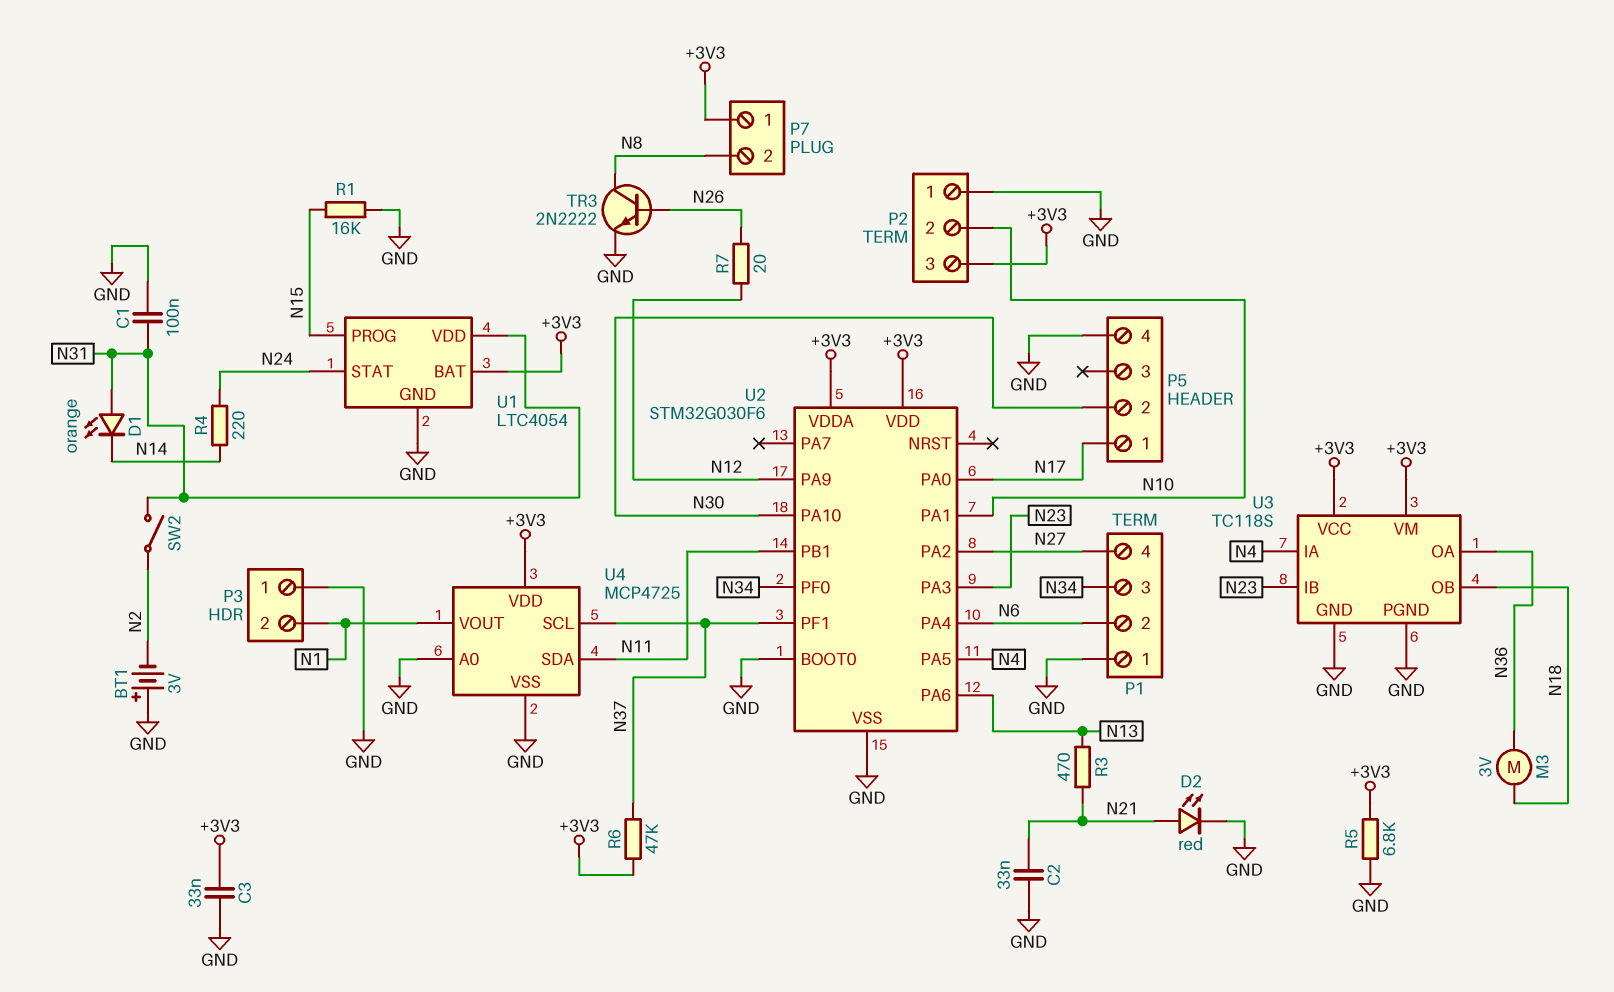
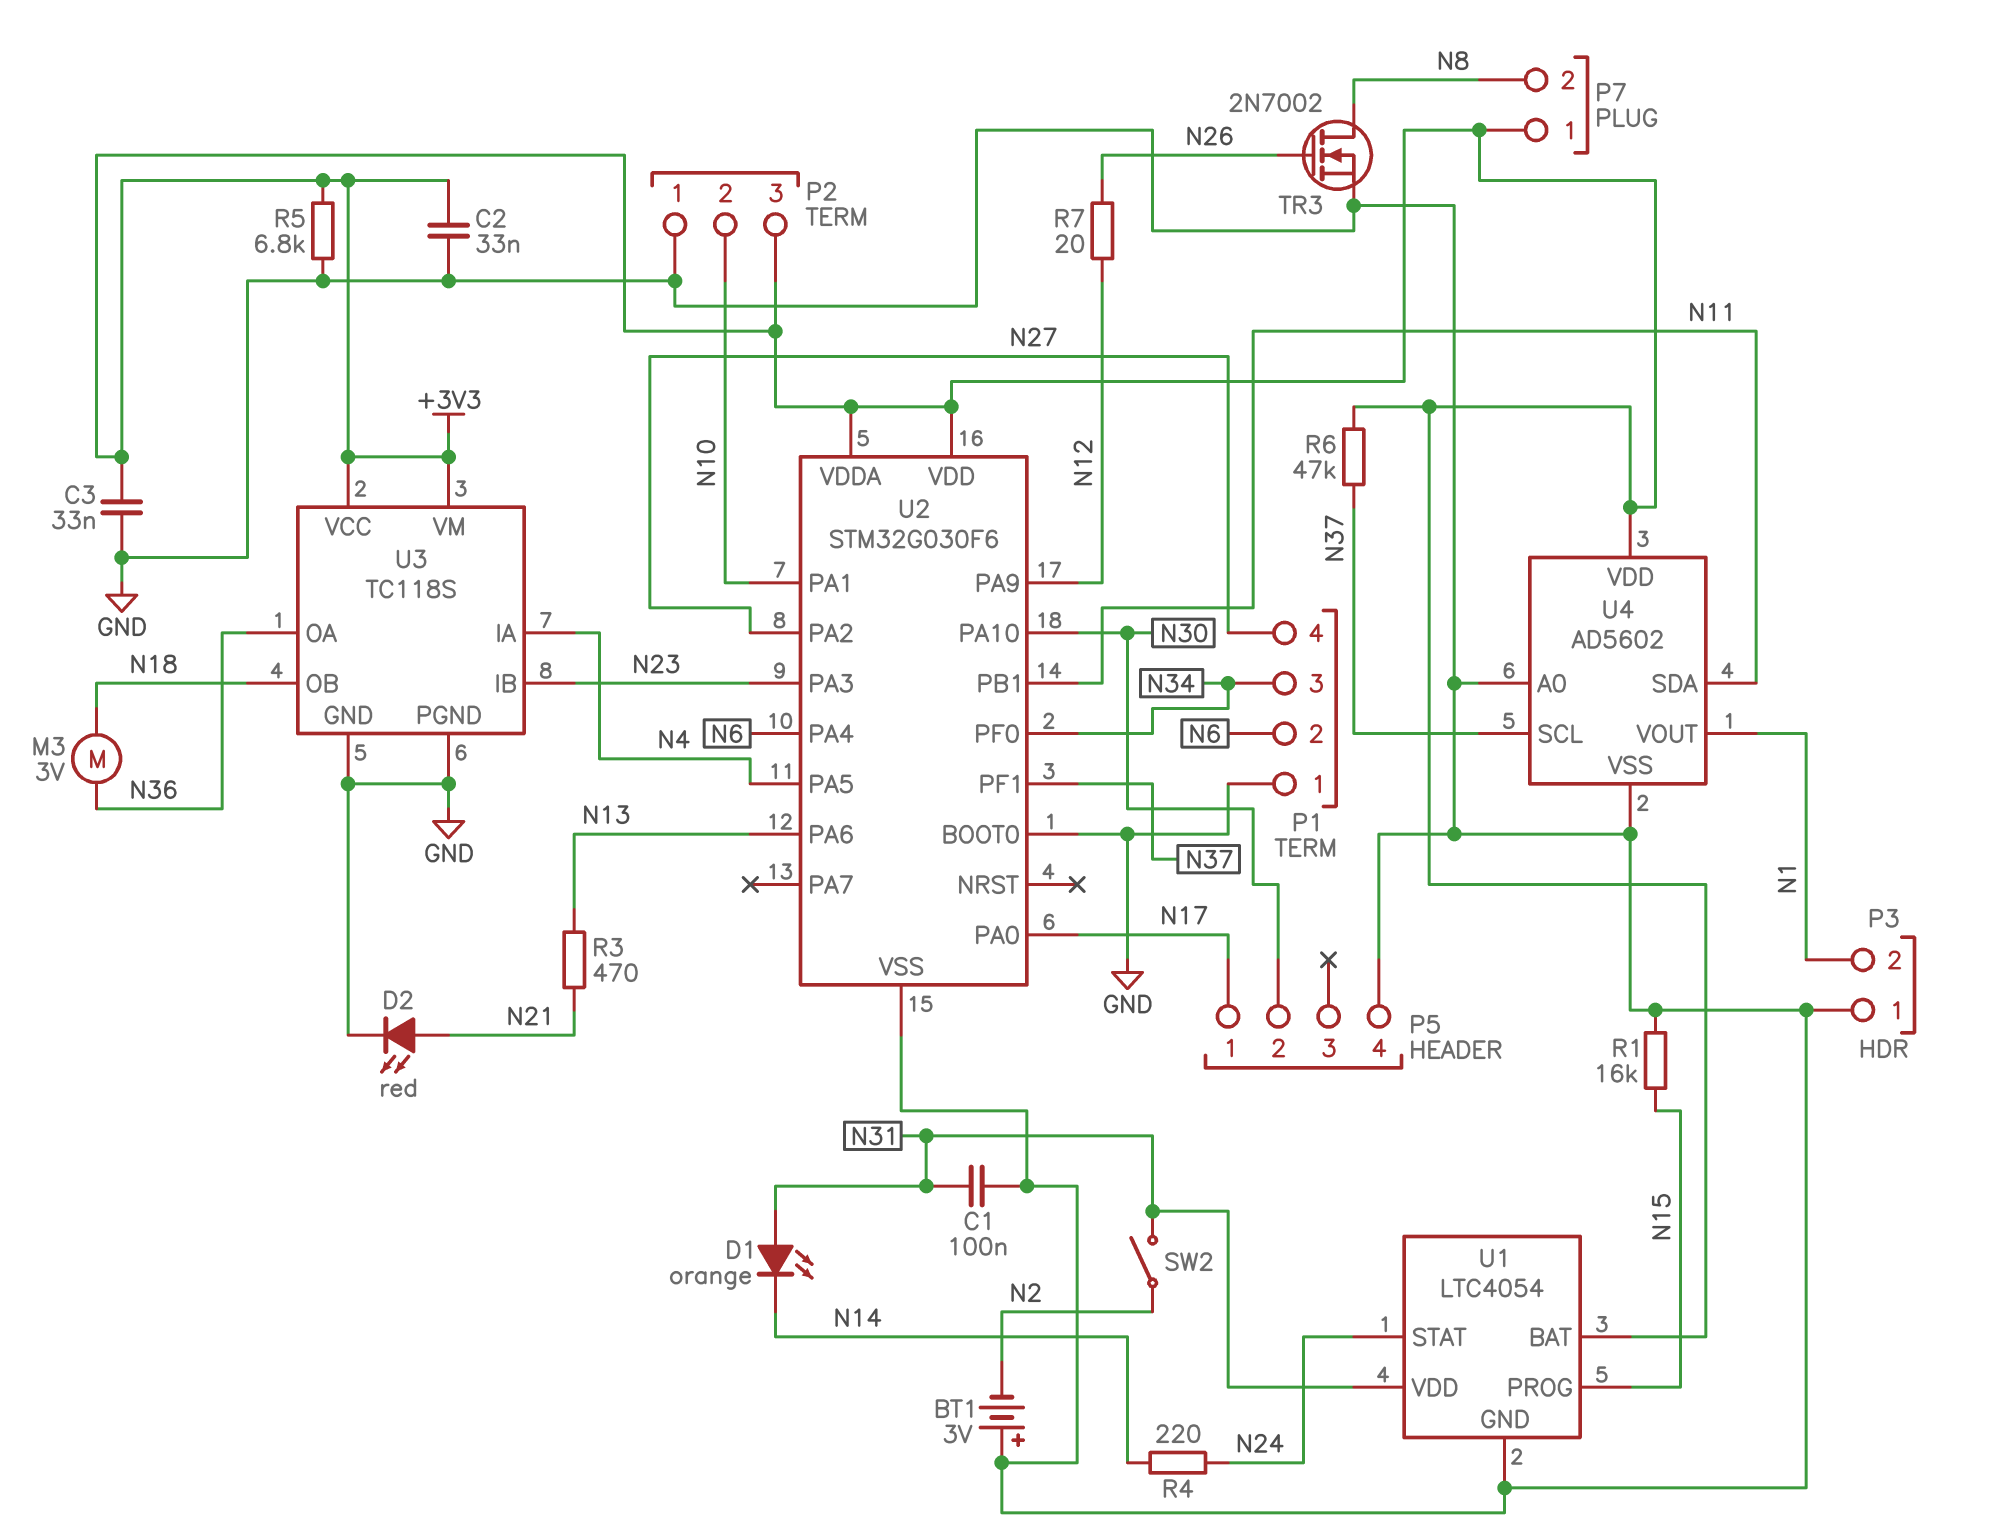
C2: 33nF (GND, N21) -> 33nF (+3V3, GND)
TR3: NPN 2N2222 (B N26, C N8, E GND) -> NMOS 2N7002 (G N26, D N8, S GND)
U4: MCP4725 -> AD5602

